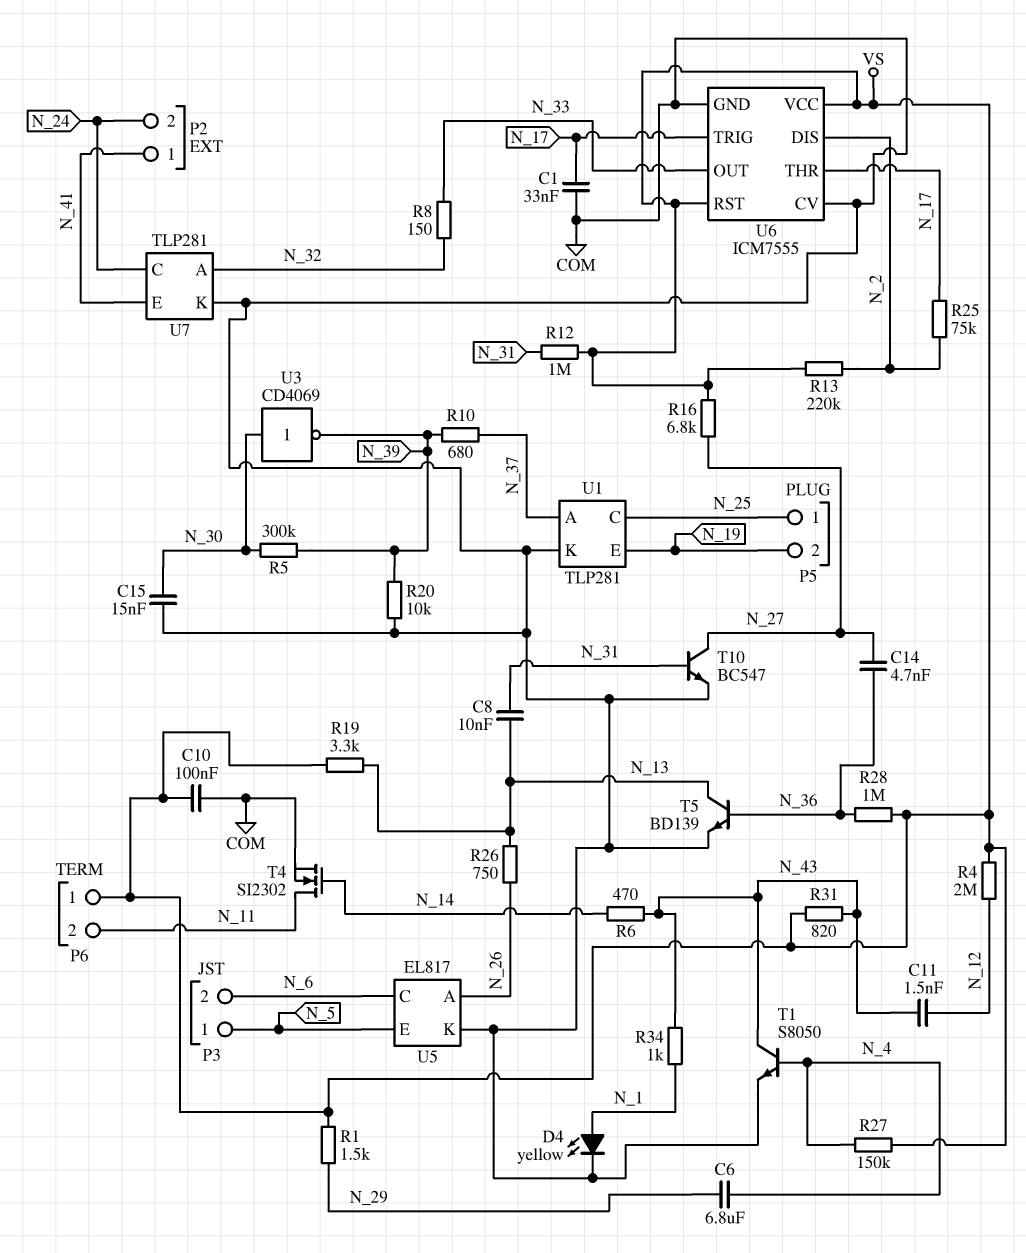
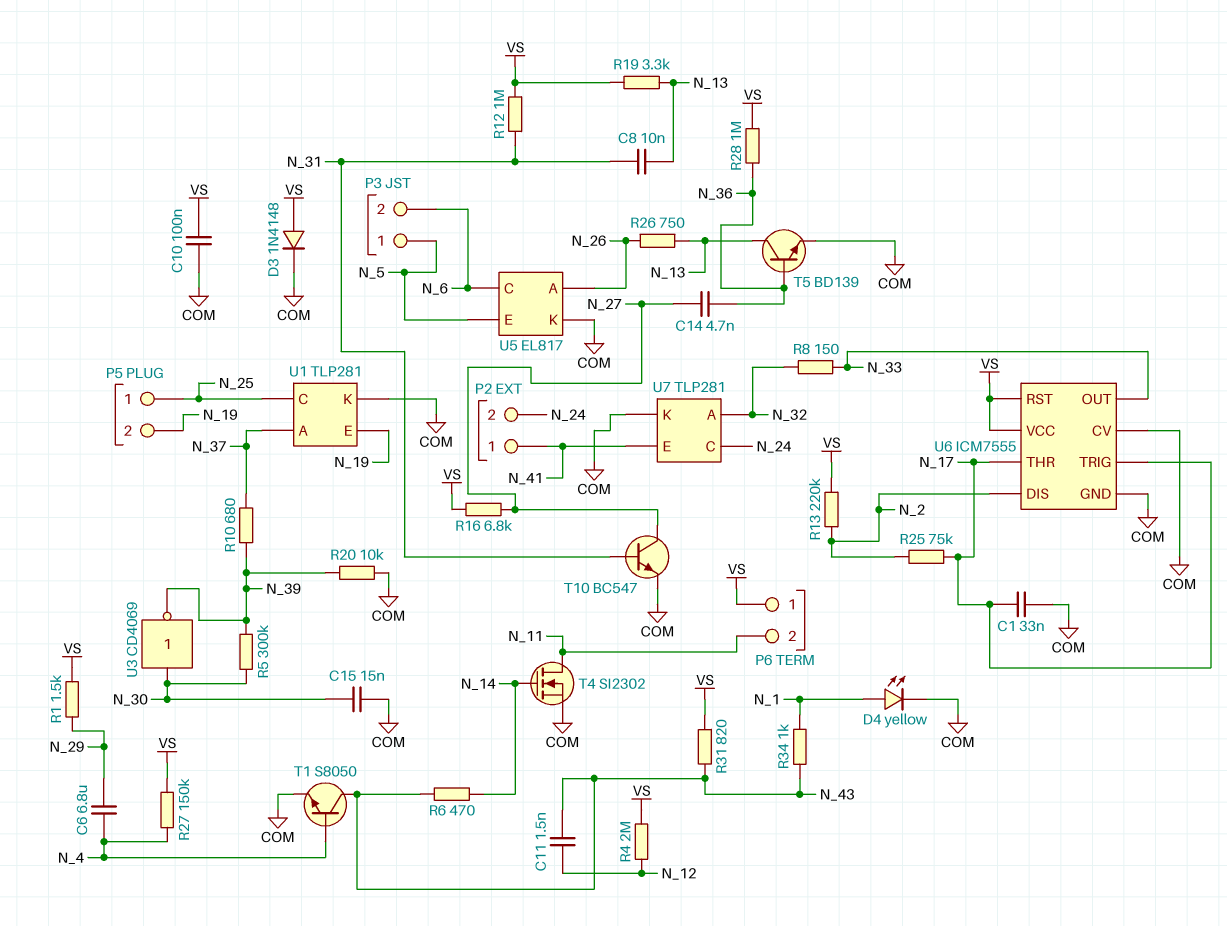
D3: none -> diode 1N4148 (A VS, K COM)

